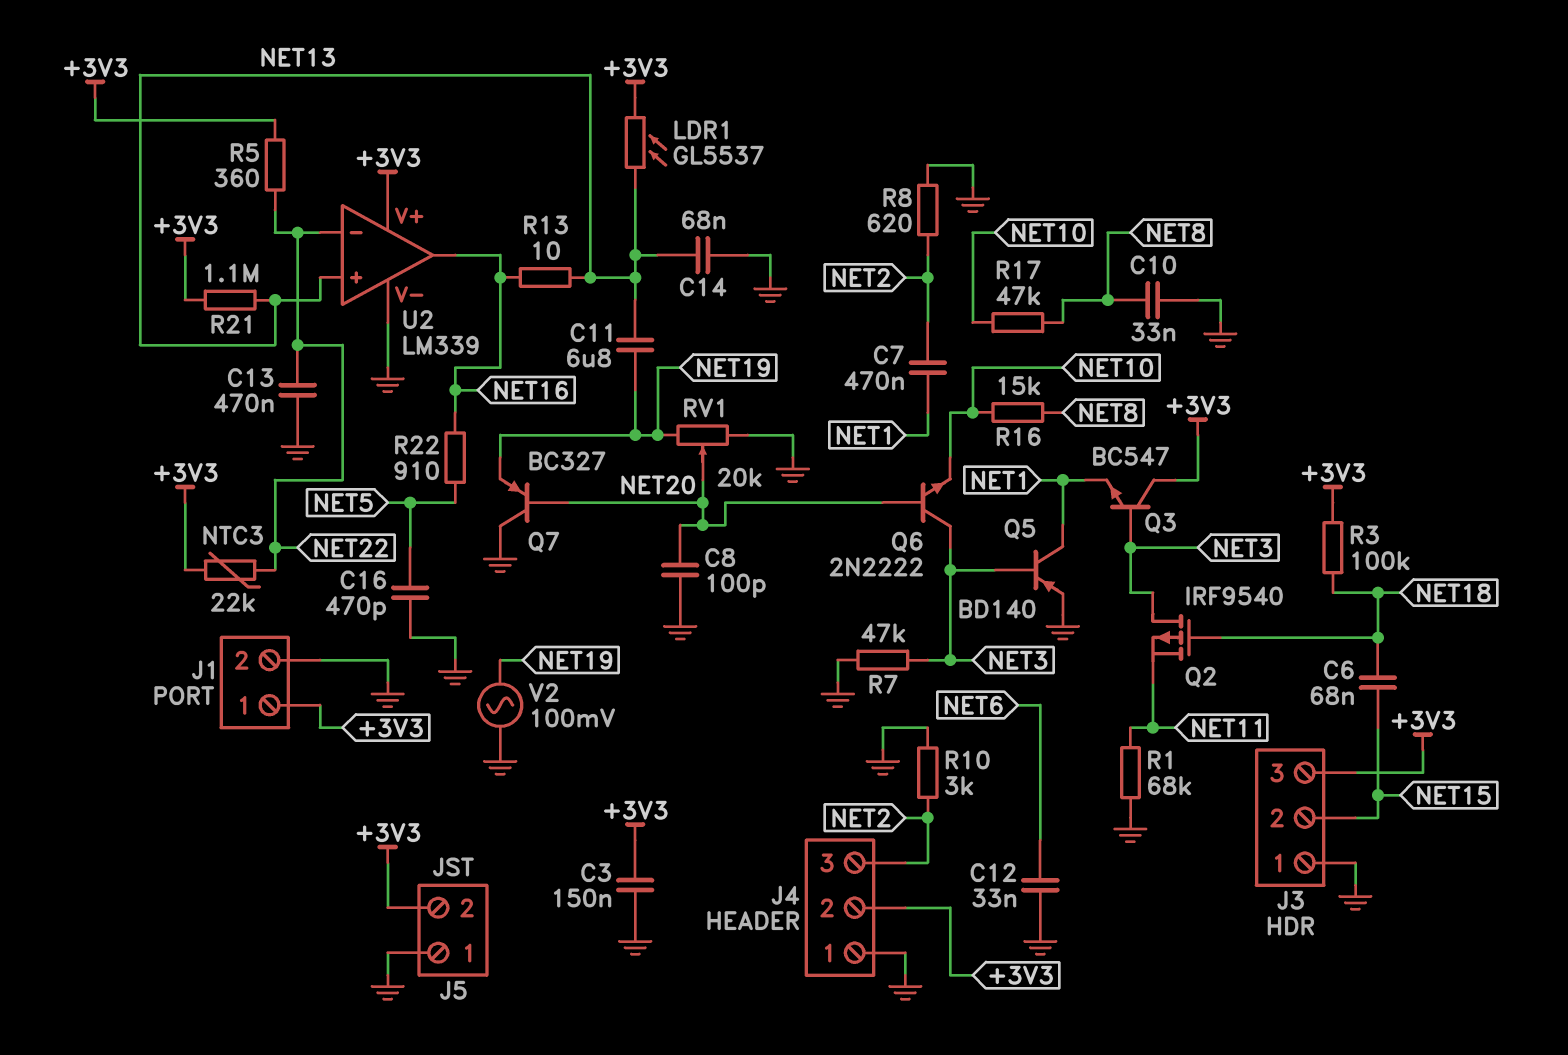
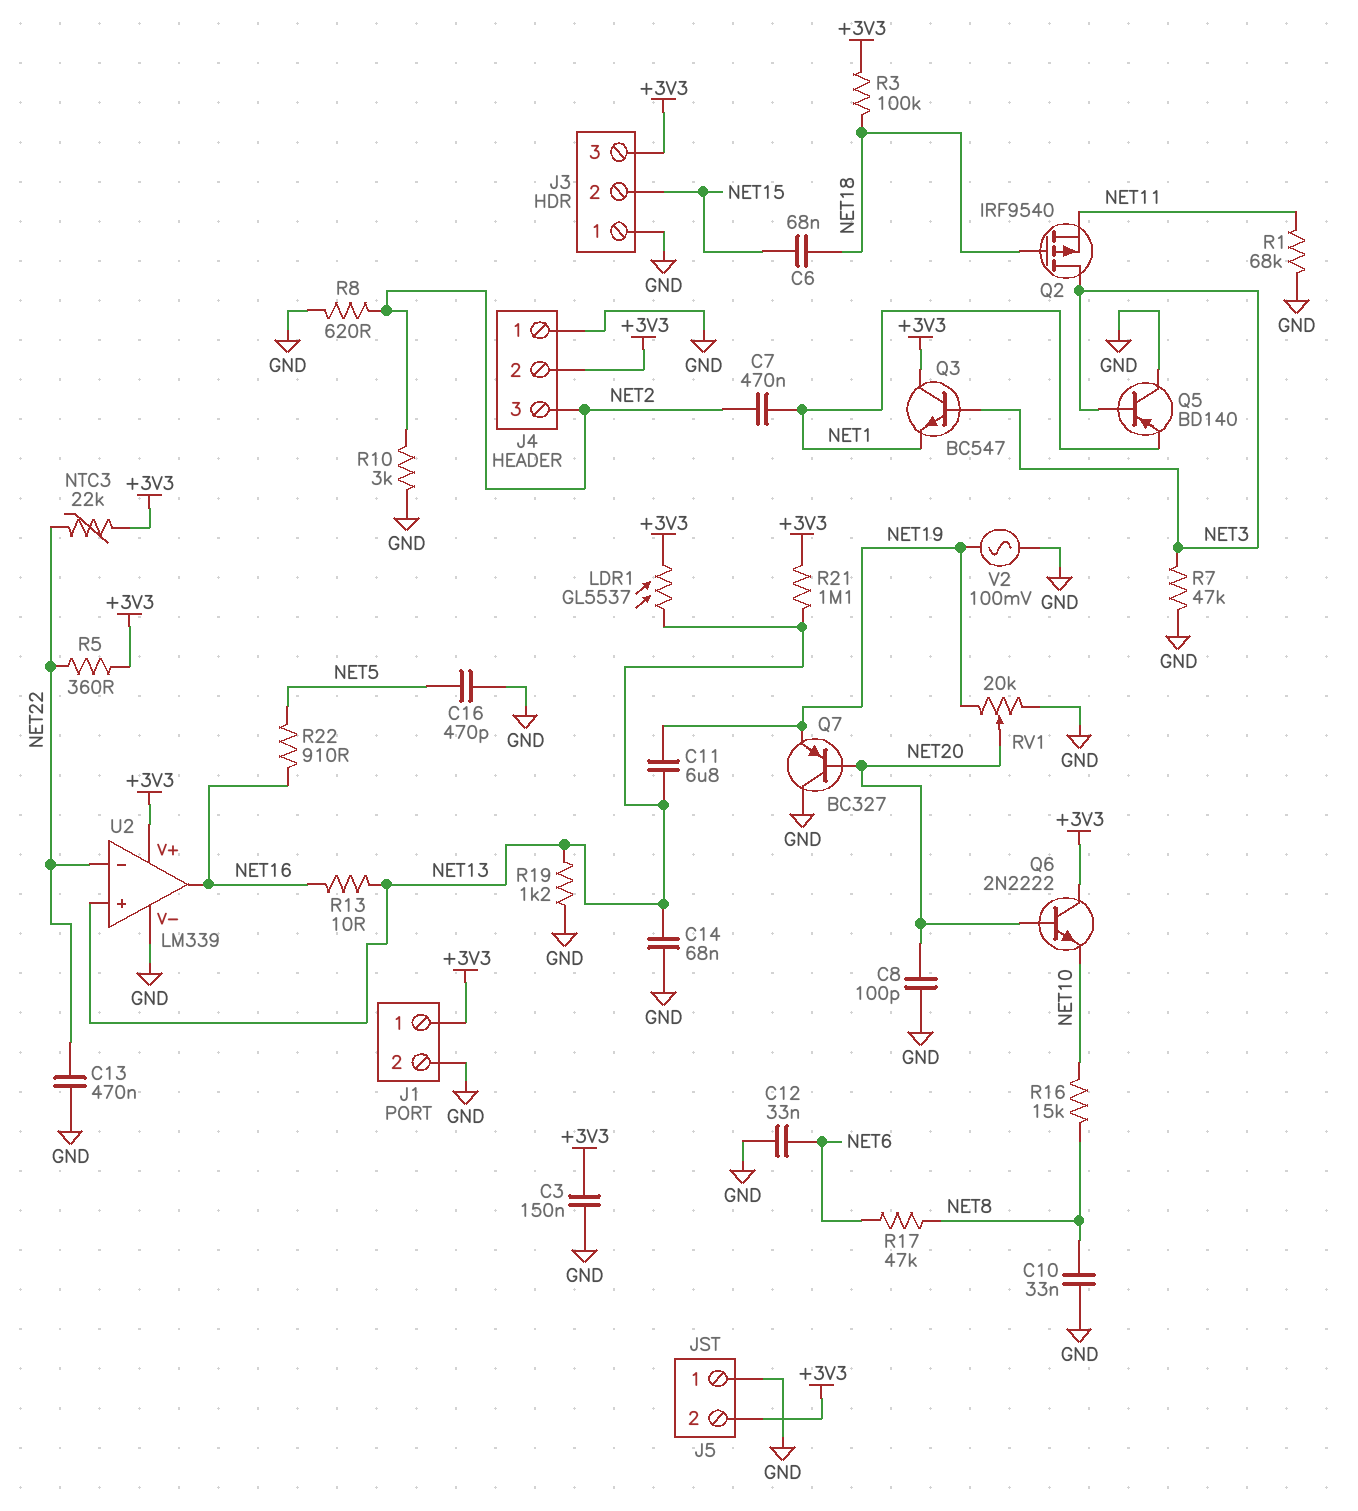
Q5: PNP BD140 (B NET3, C NET1, E GND) -> PNP BD140 (B NET3, C GND, E NET1)
Q6: NPN 2N2222 (B NET20, C NET3, E NET10) -> NPN 2N2222 (B NET20, C +3V3, E NET10)
R17: 47k (NET8, NET10) -> 47k (NET6, NET8)
R19: none -> 1.2k (GND, NET13)

